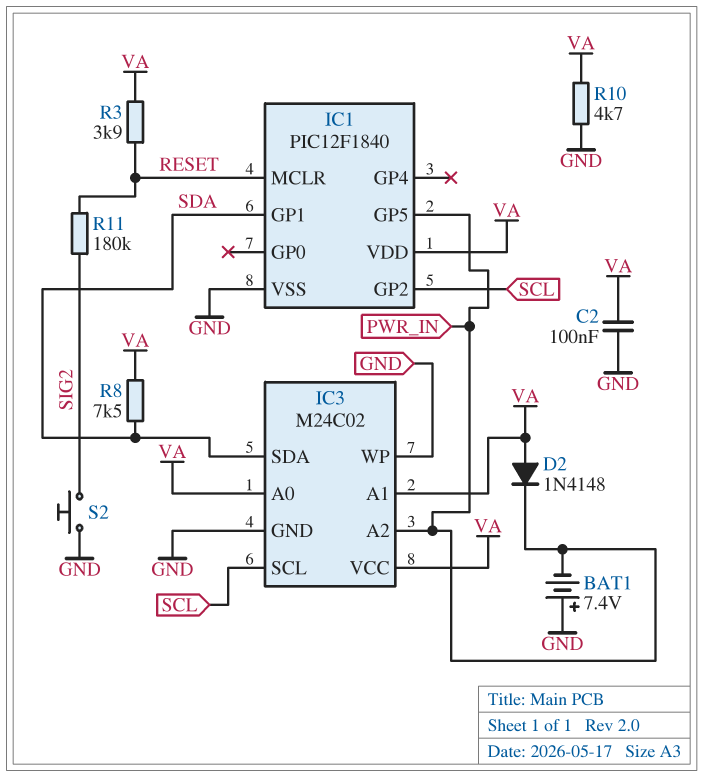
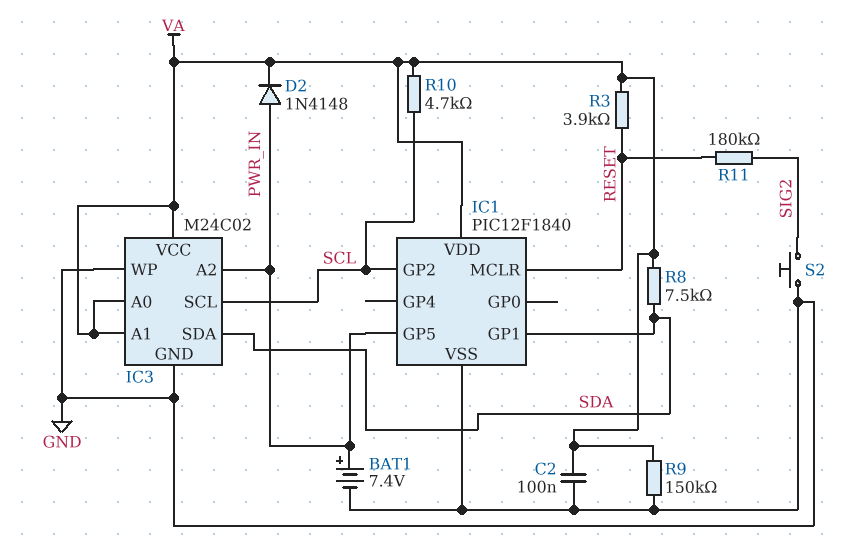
BAT1: 7.4V (plus GND, minus PWR_IN) -> 7.4V (plus PWR_IN, minus GND)
D2: diode 1N4148 (A VA, K PWR_IN) -> diode 1N4148 (A PWR_IN, K VA)
R9: none -> 150k (GND, VA)
R10: 4.7k (GND, VA) -> 4.7k (SCL, VA)

